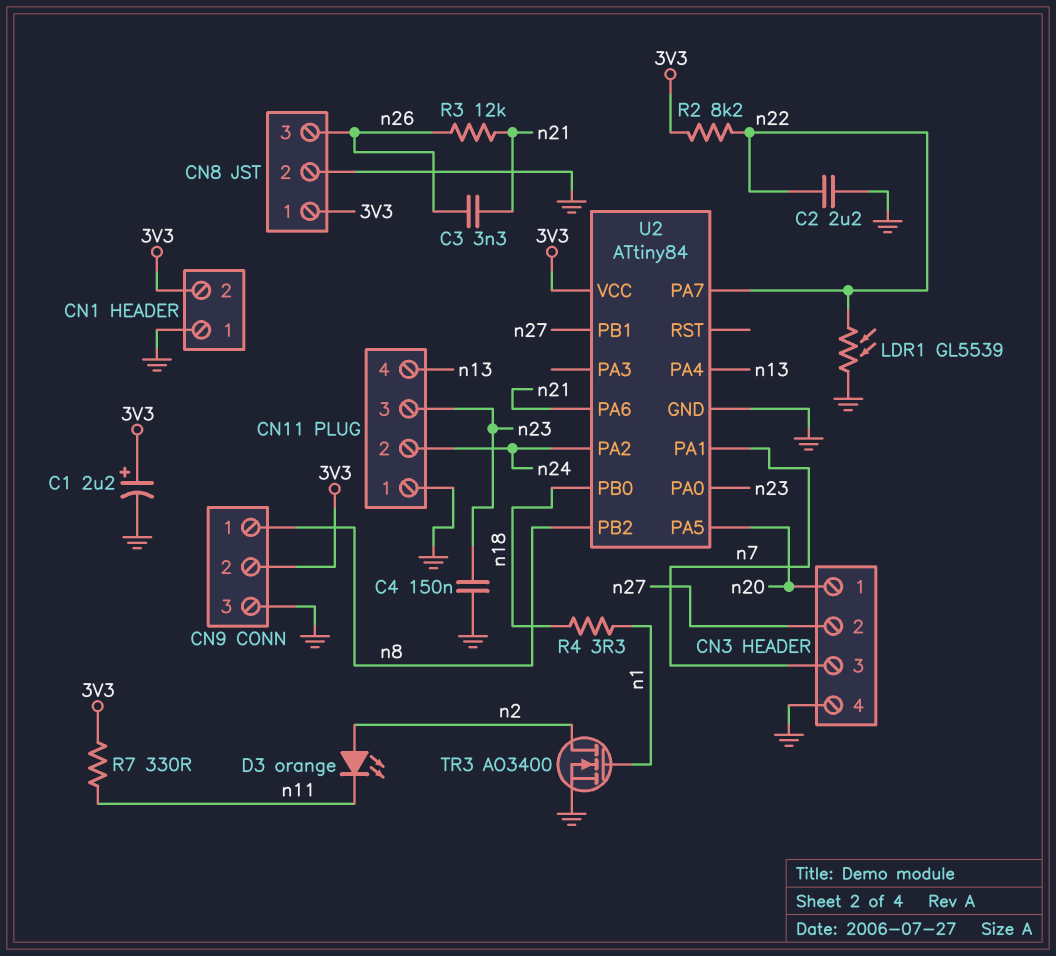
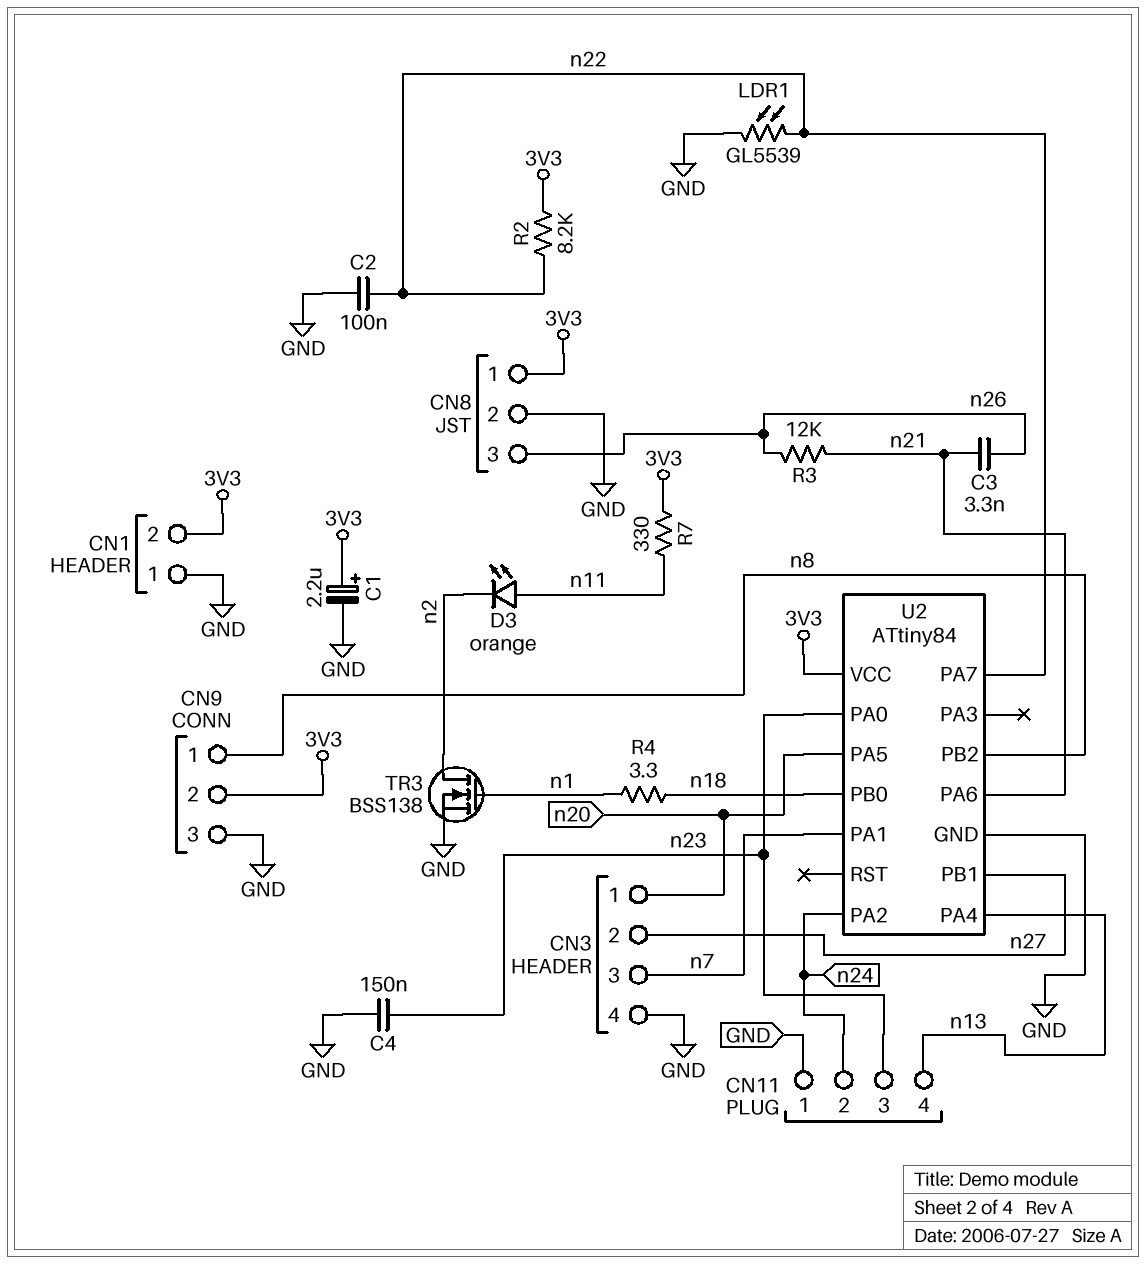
C2: 2.2uF (GND, n22) -> 100nF (GND, n22)
D3: LED orange (A n2, K n11) -> LED orange (A n11, K n2)
TR3: NMOS AO3400 (G n1, D n2, S GND) -> NMOS BSS138 (G n1, D n2, S GND)

